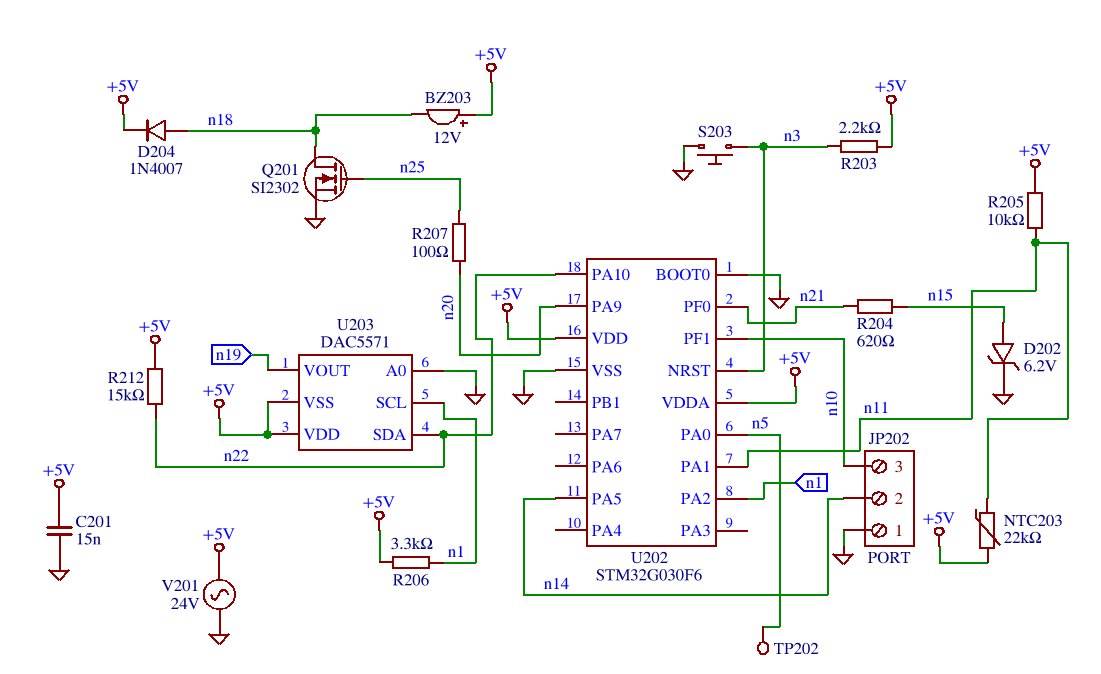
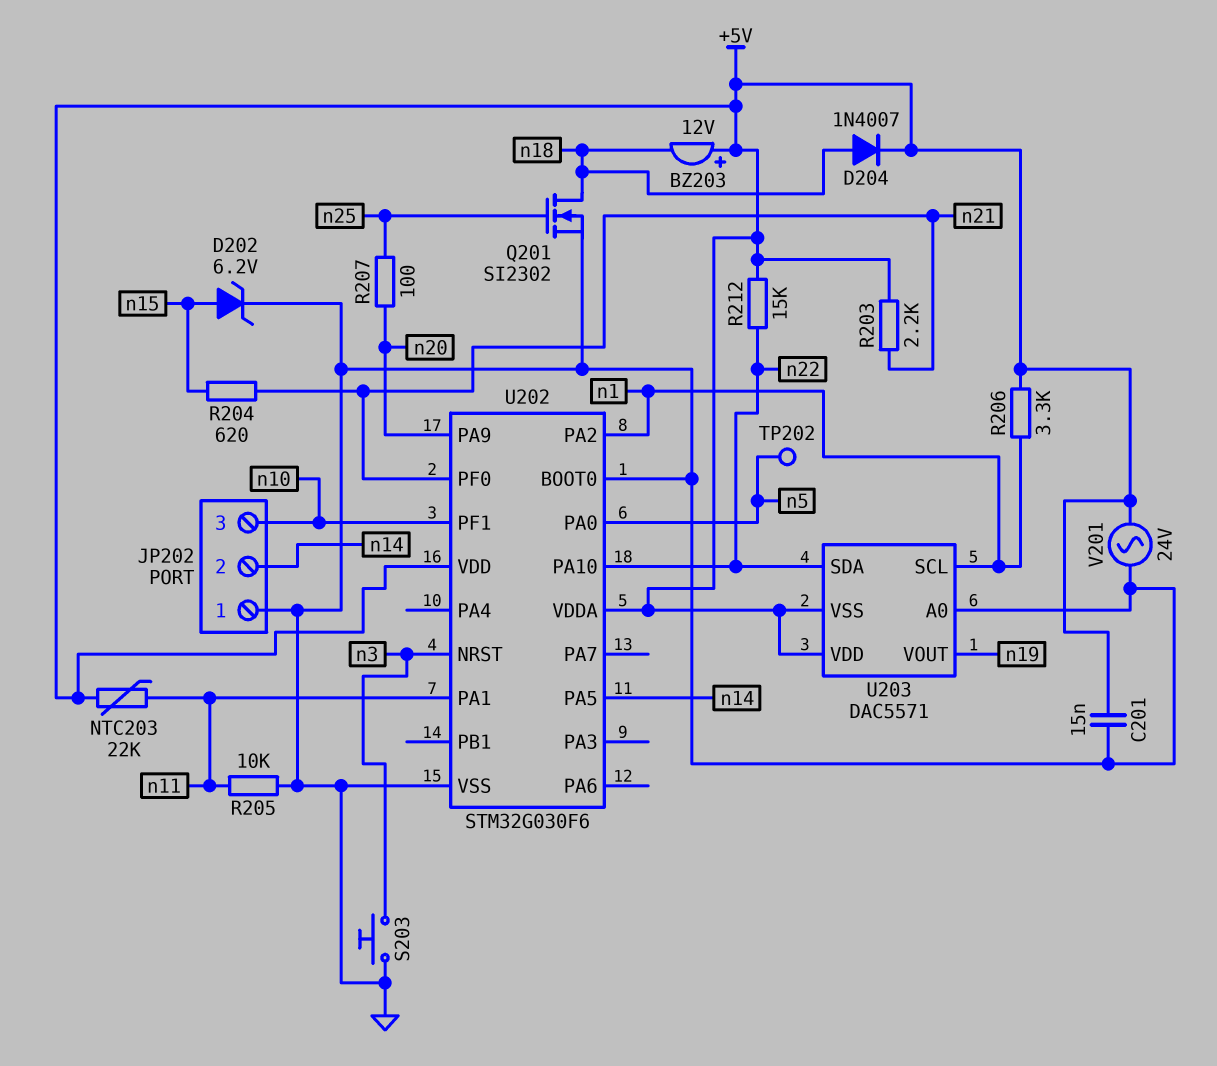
R203: 2.2k (+5V, n3) -> 2.2k (+5V, n21)
R205: 10k (+5V, n11) -> 10k (GND, n11)

